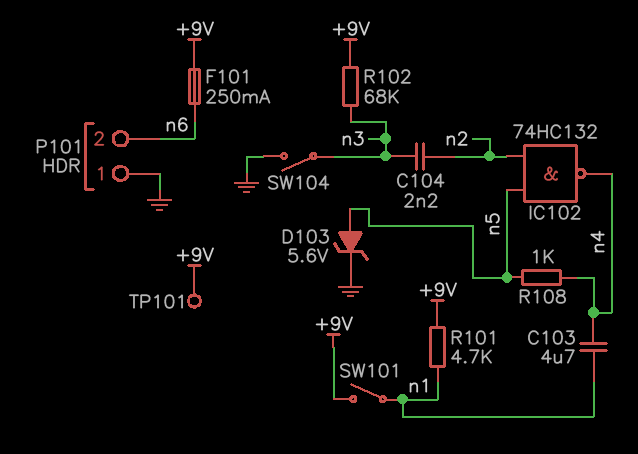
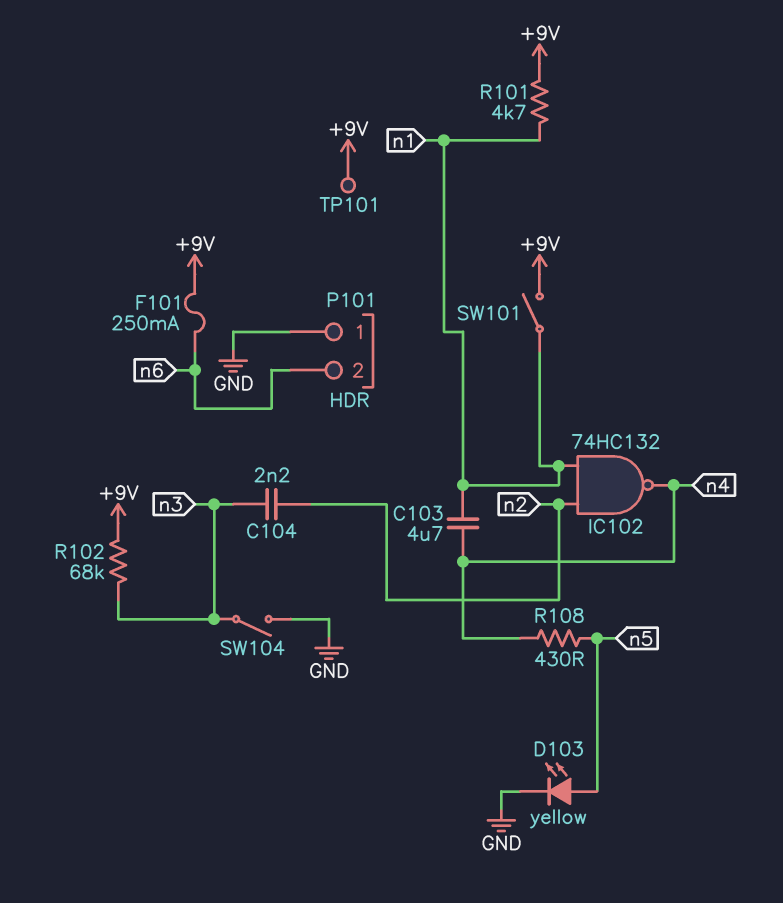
D103: zener 5.6V (A n5, K GND) -> LED yellow (A n5, K GND)
IC102: NAND 74HC132 (in n2, in n5, out n4) -> NAND 74HC132 (in n1, in n2, out n4)
R108: 1k (n4, n5) -> 430 (n4, n5)

